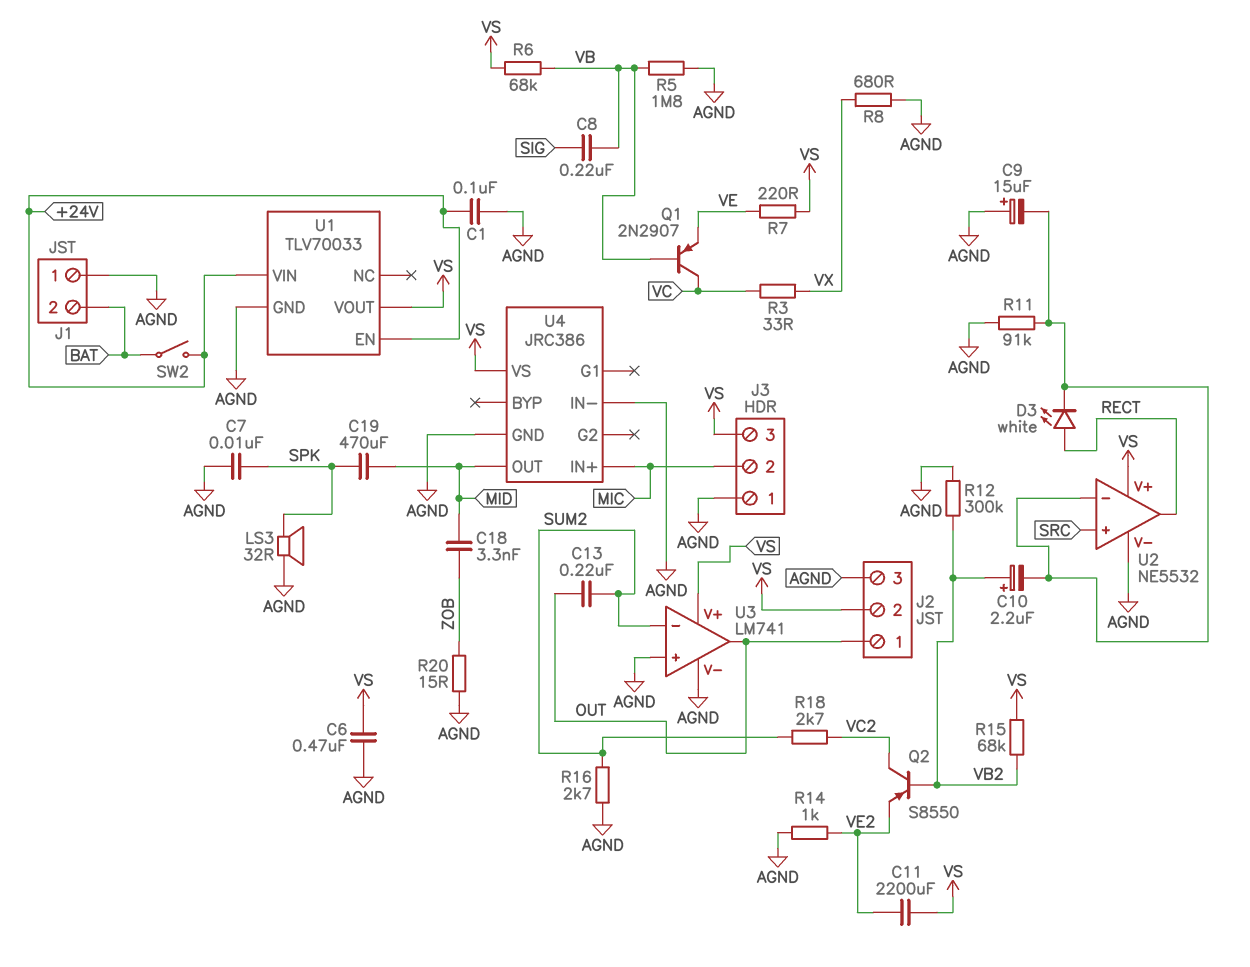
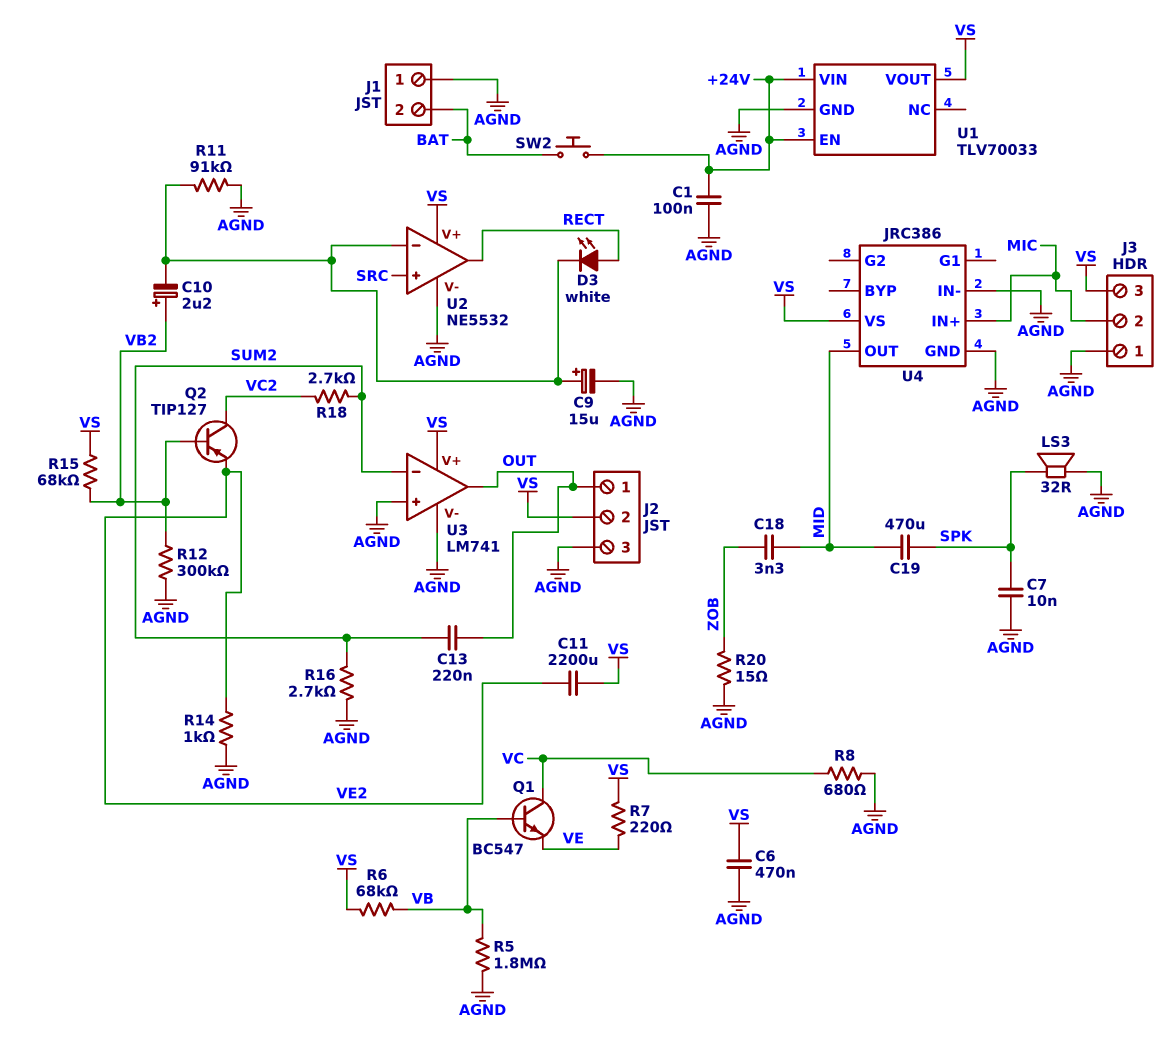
C8: 220nF (SIG, VB) -> none
C9: 15uF (plus AGND, minus U2/in-) -> 15uF (plus U2/in-, minus AGND)
Q1: PNP 2N2907 (B VB, C VC, E VE) -> NPN BC547 (B VB, C VC, E VE)
Q2: PNP S8550 (B VB2, C VC2, E VE2) -> PNP TIP127 (B VB2, C VC2, E VE2)
R3: 33 (VC, VX) -> none
R8: 680 (AGND, VX) -> 680 (AGND, VC)
SW2: switch (+24V, BAT) -> button (+24V, BAT)

